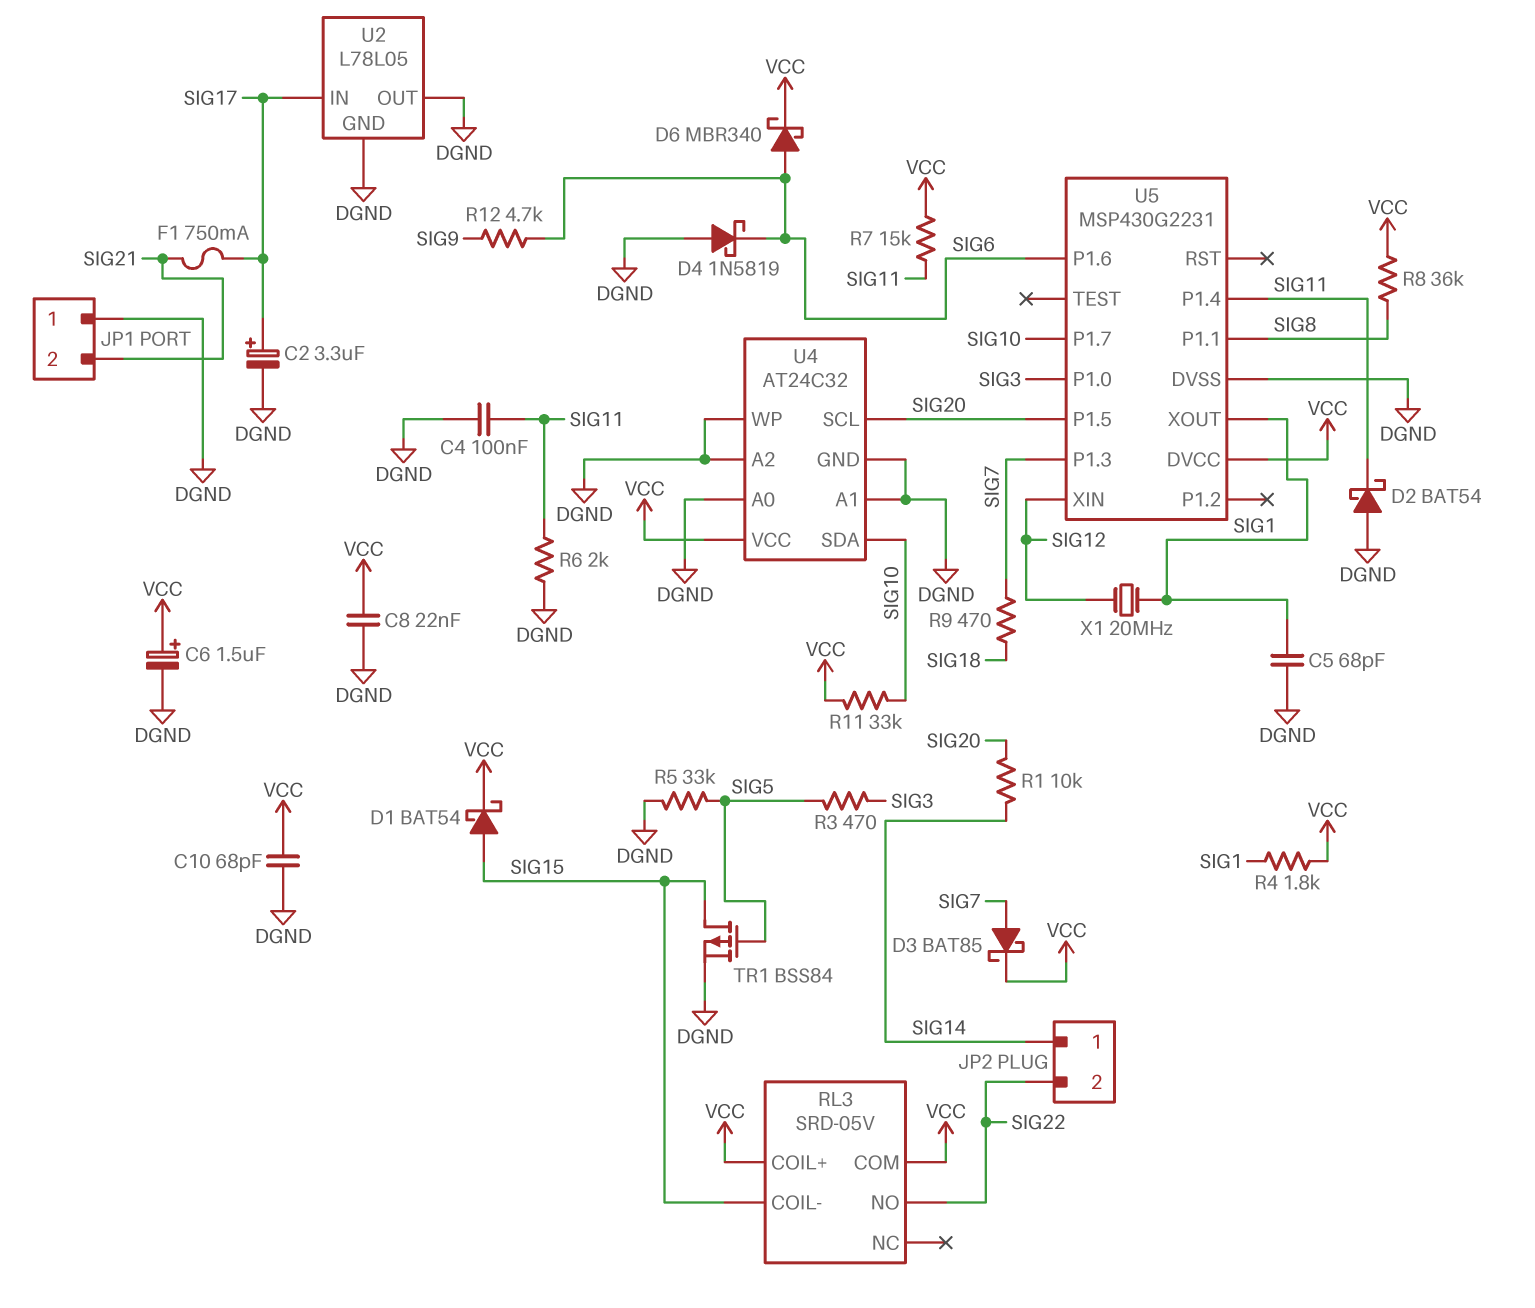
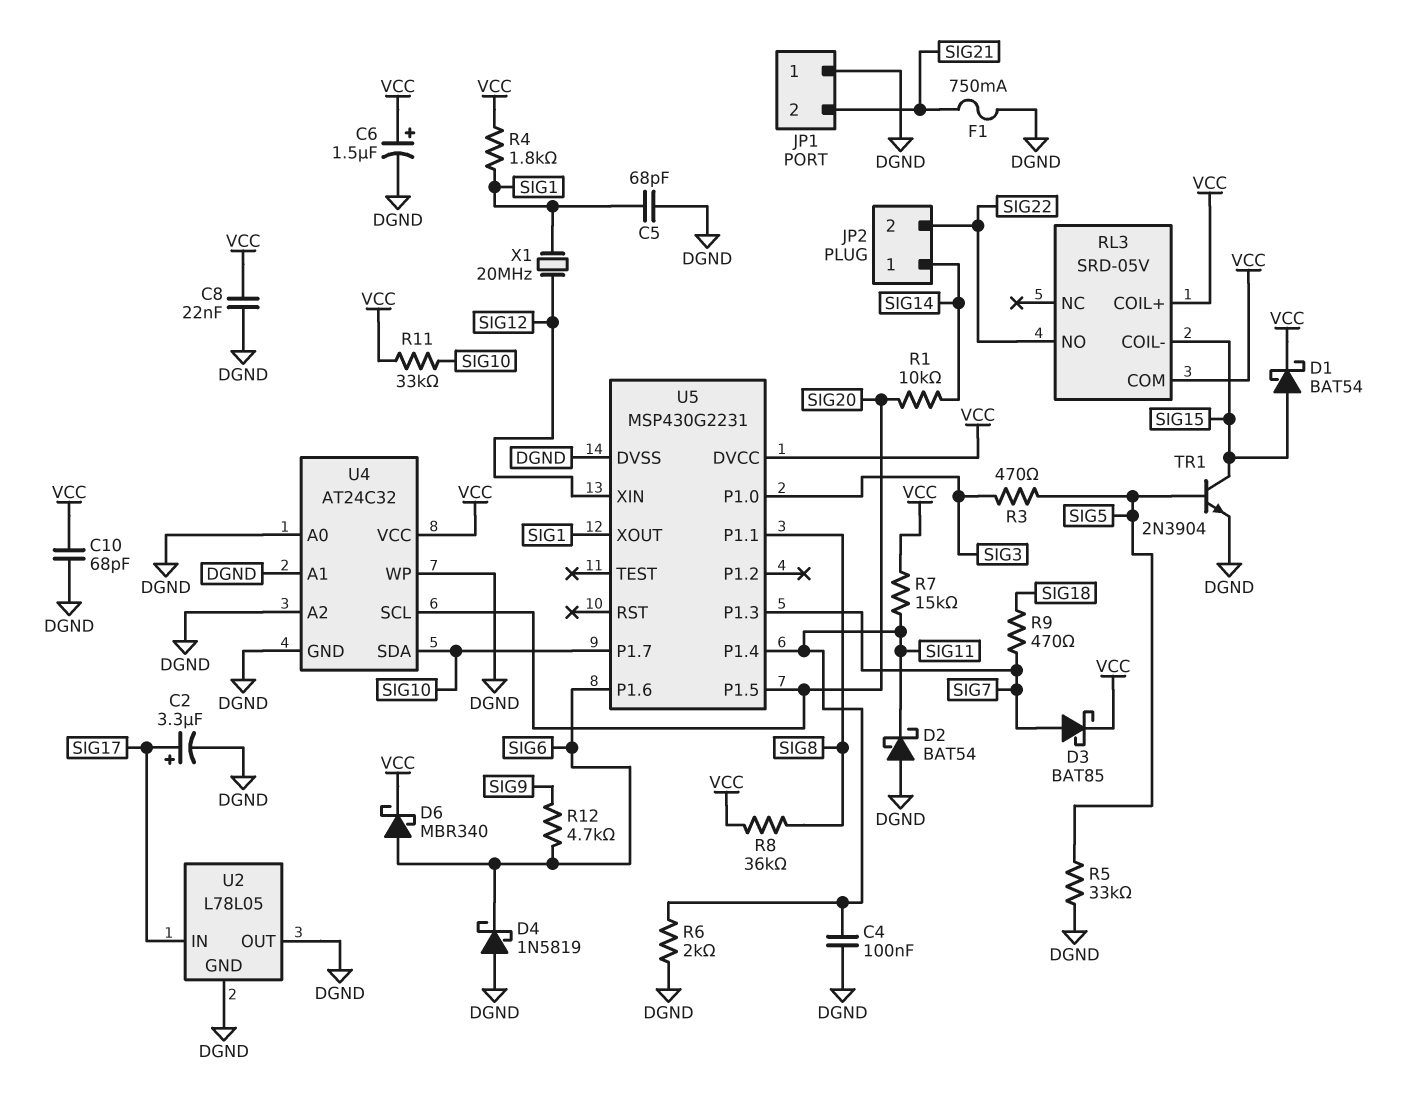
F1: 750mA (SIG17, SIG21) -> 750mA (DGND, SIG21)
TR1: PMOS BSS84 (G SIG5, D SIG15, S DGND) -> NPN 2N3904 (B SIG5, C SIG15, E DGND)

